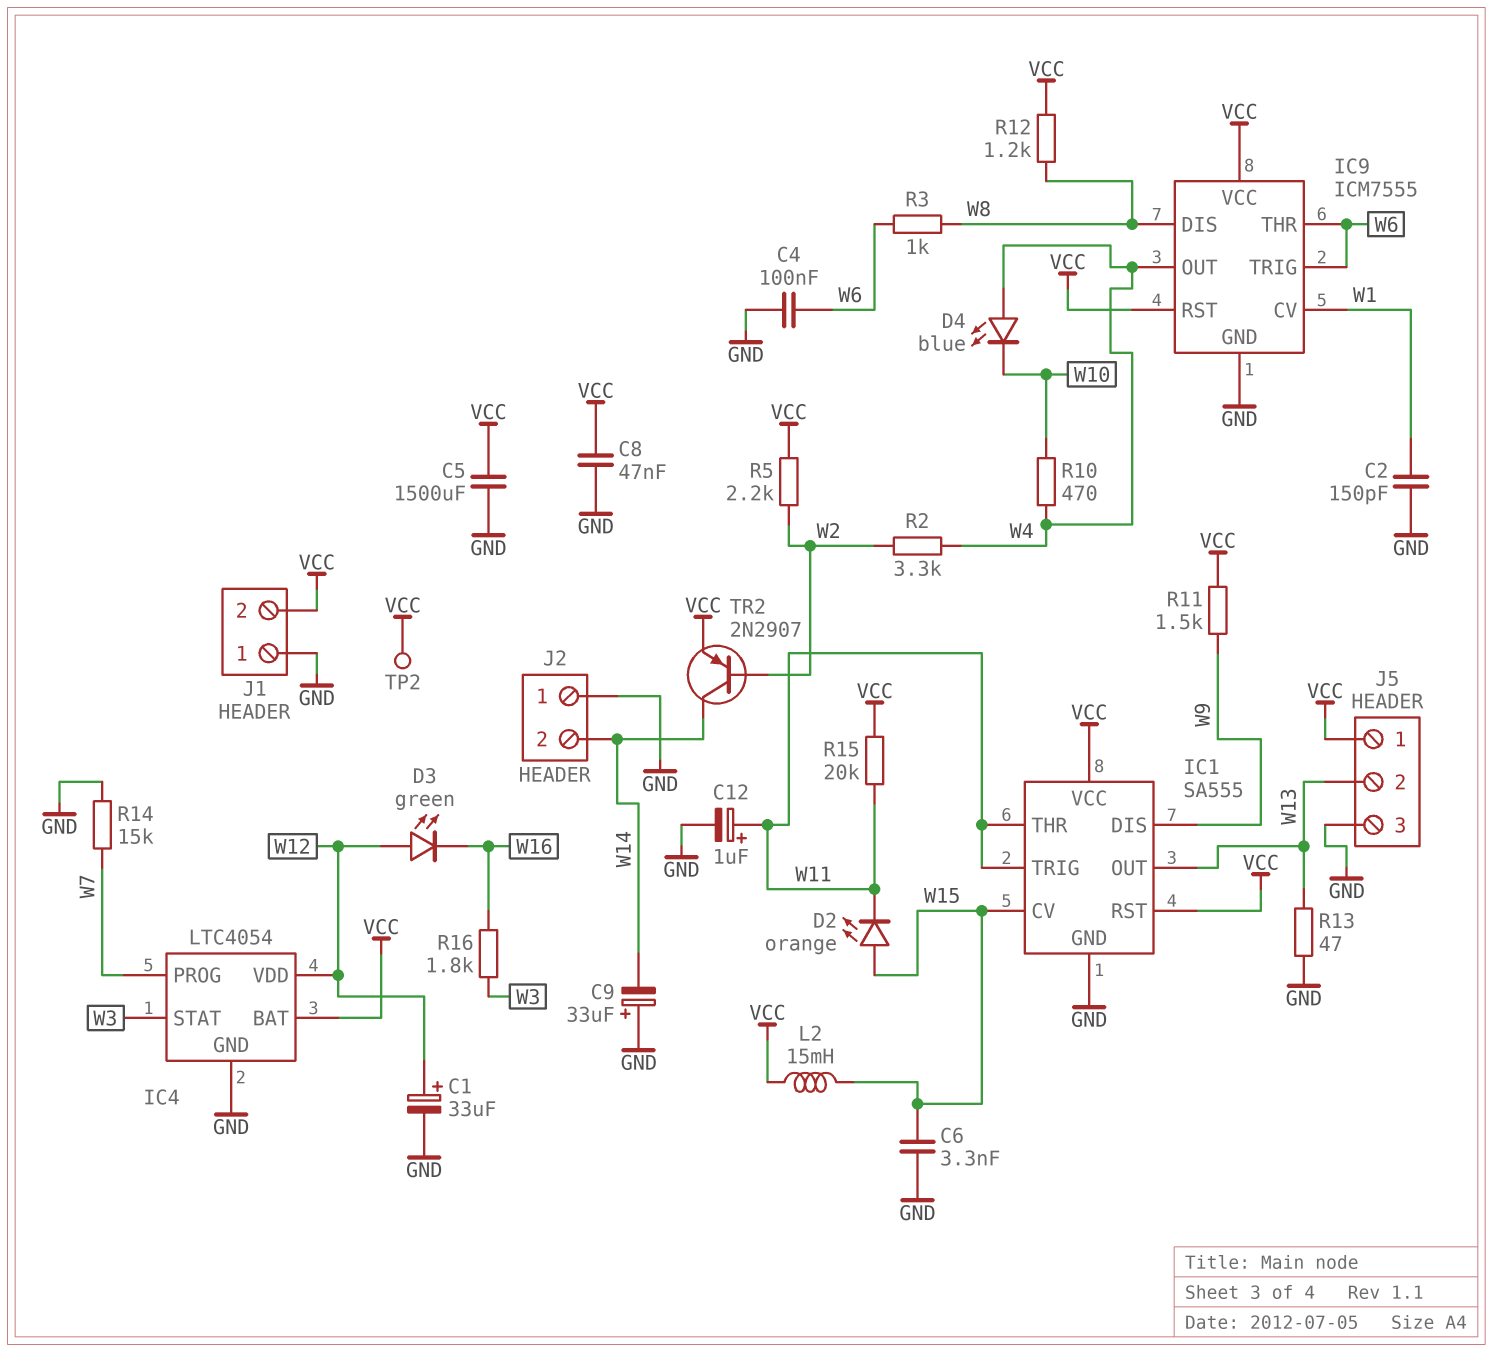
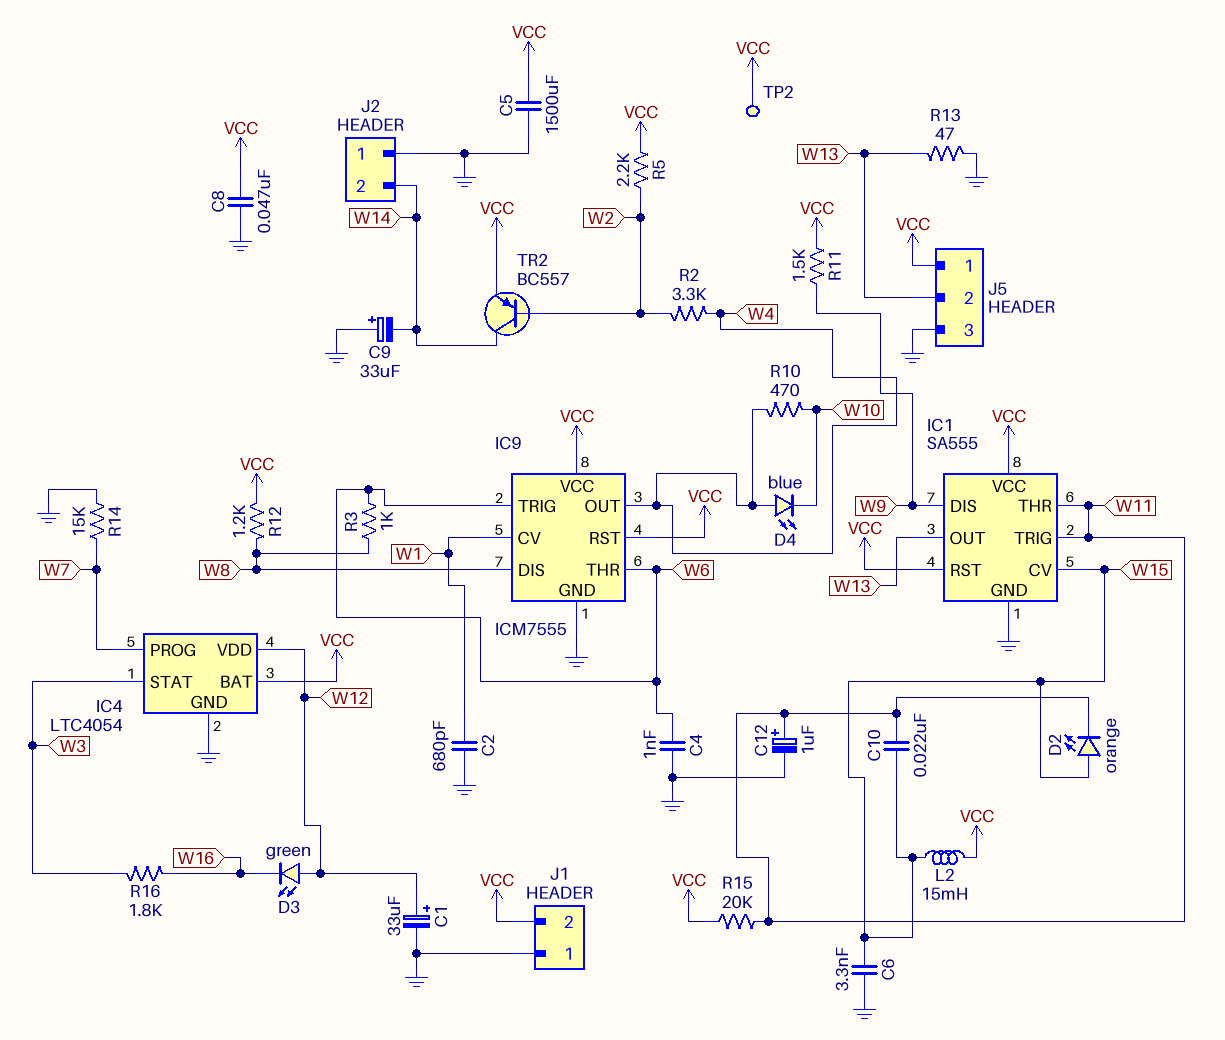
C2: 150pF (GND, W1) -> 680pF (GND, W1)
C4: 100nF (GND, W6) -> 1nF (GND, W6)
C10: none -> 22nF (W11, W15)
TR2: PNP 2N2907 (B W2, C W14, E VCC) -> PNP BC557 (B W2, C W14, E VCC)

